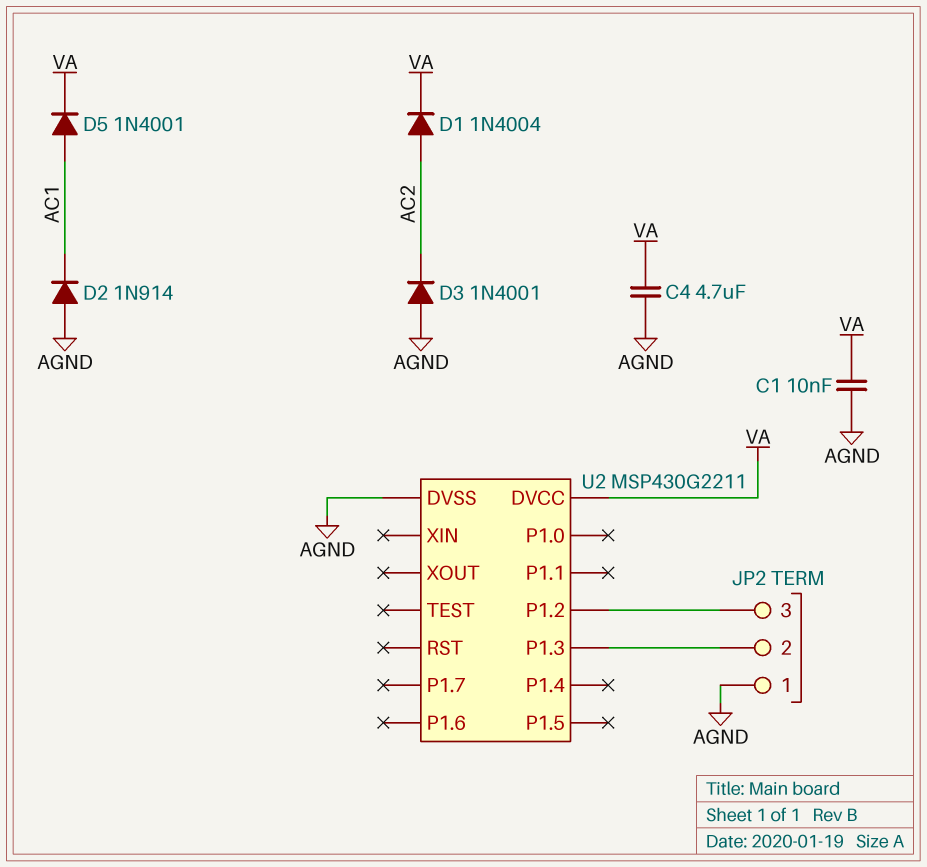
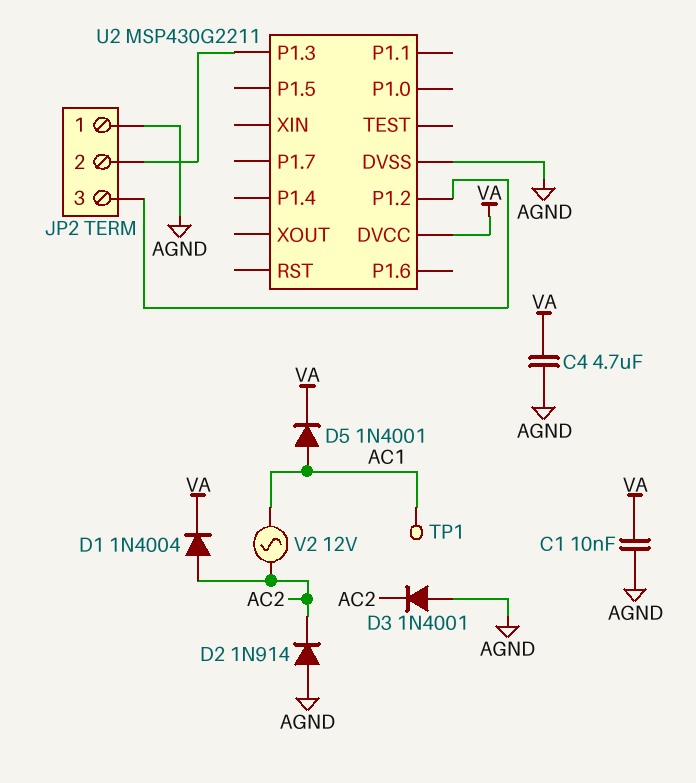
D2: diode 1N914 (A AGND, K AC1) -> diode 1N914 (A AGND, K AC2)
TP1: none -> test point (AC1)
V2: none -> AC 12V (AC1, AC2)

